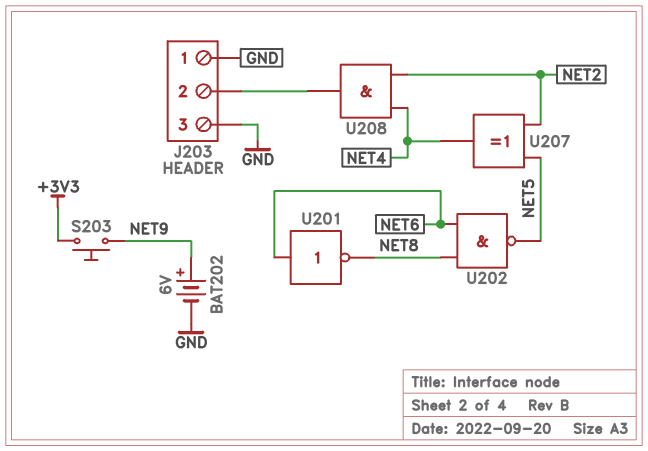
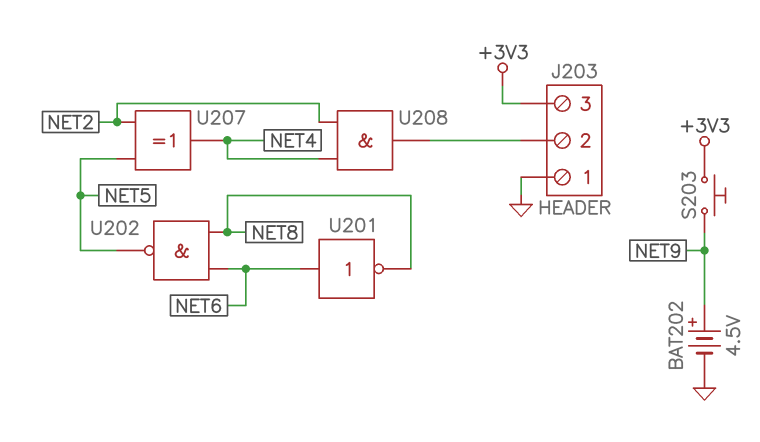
BAT202: 6V (plus NET9, minus GND) -> 4.5V (plus NET9, minus GND)
J203 pin 3: GND -> +3V3

